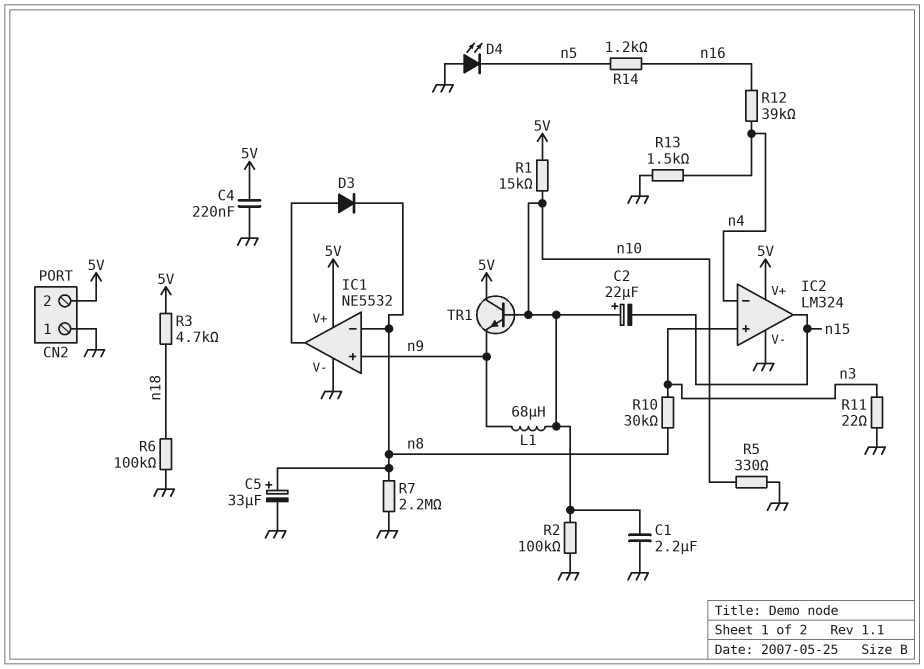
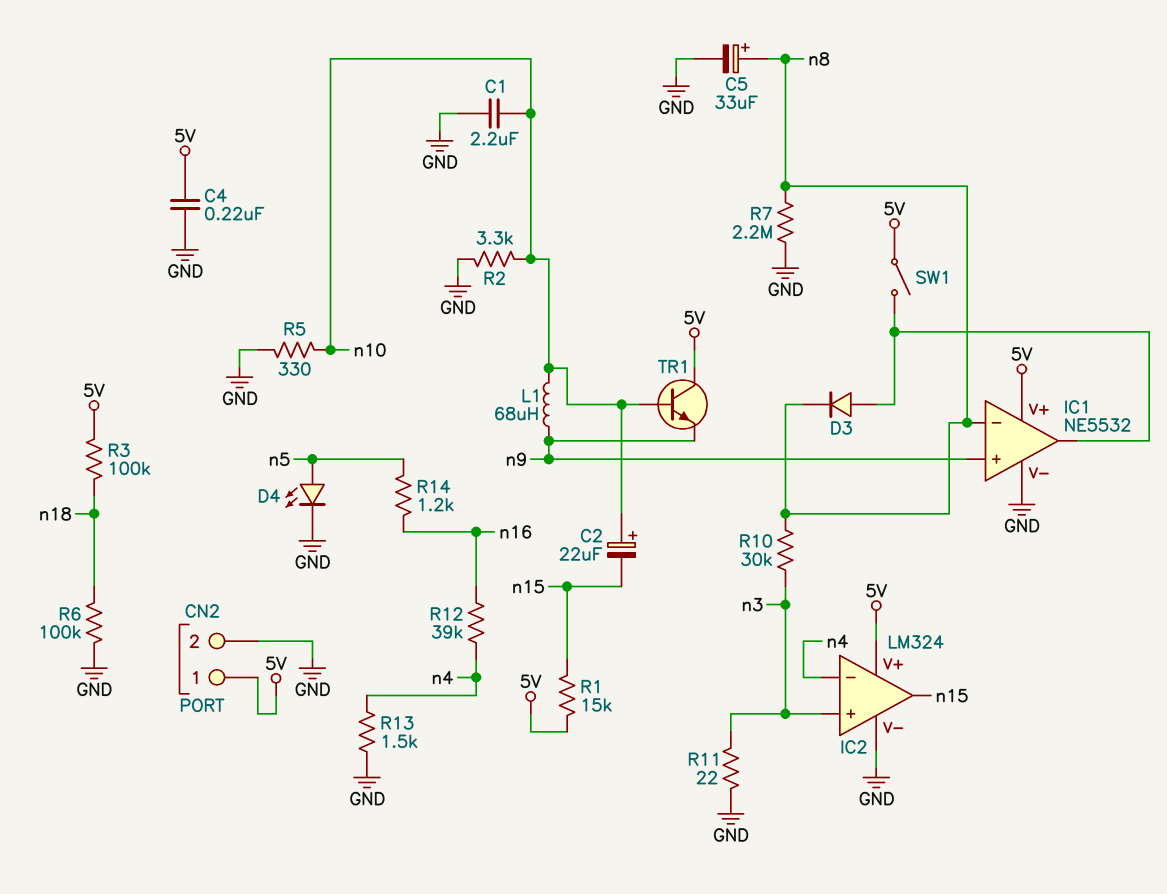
CN2 pin 1: GND -> 5V
CN2 pin 2: 5V -> GND
D4: LED (A GND, K n5) -> LED (A n5, K GND)
R1: 15k (5V, n10) -> 15k (5V, n15)
R2: 100k (GND, n10) -> 3.3k (GND, n10)
R3: 4.7k (5V, n18) -> 100k (5V, n18)
SW1: none -> switch (5V, IC1/out)

